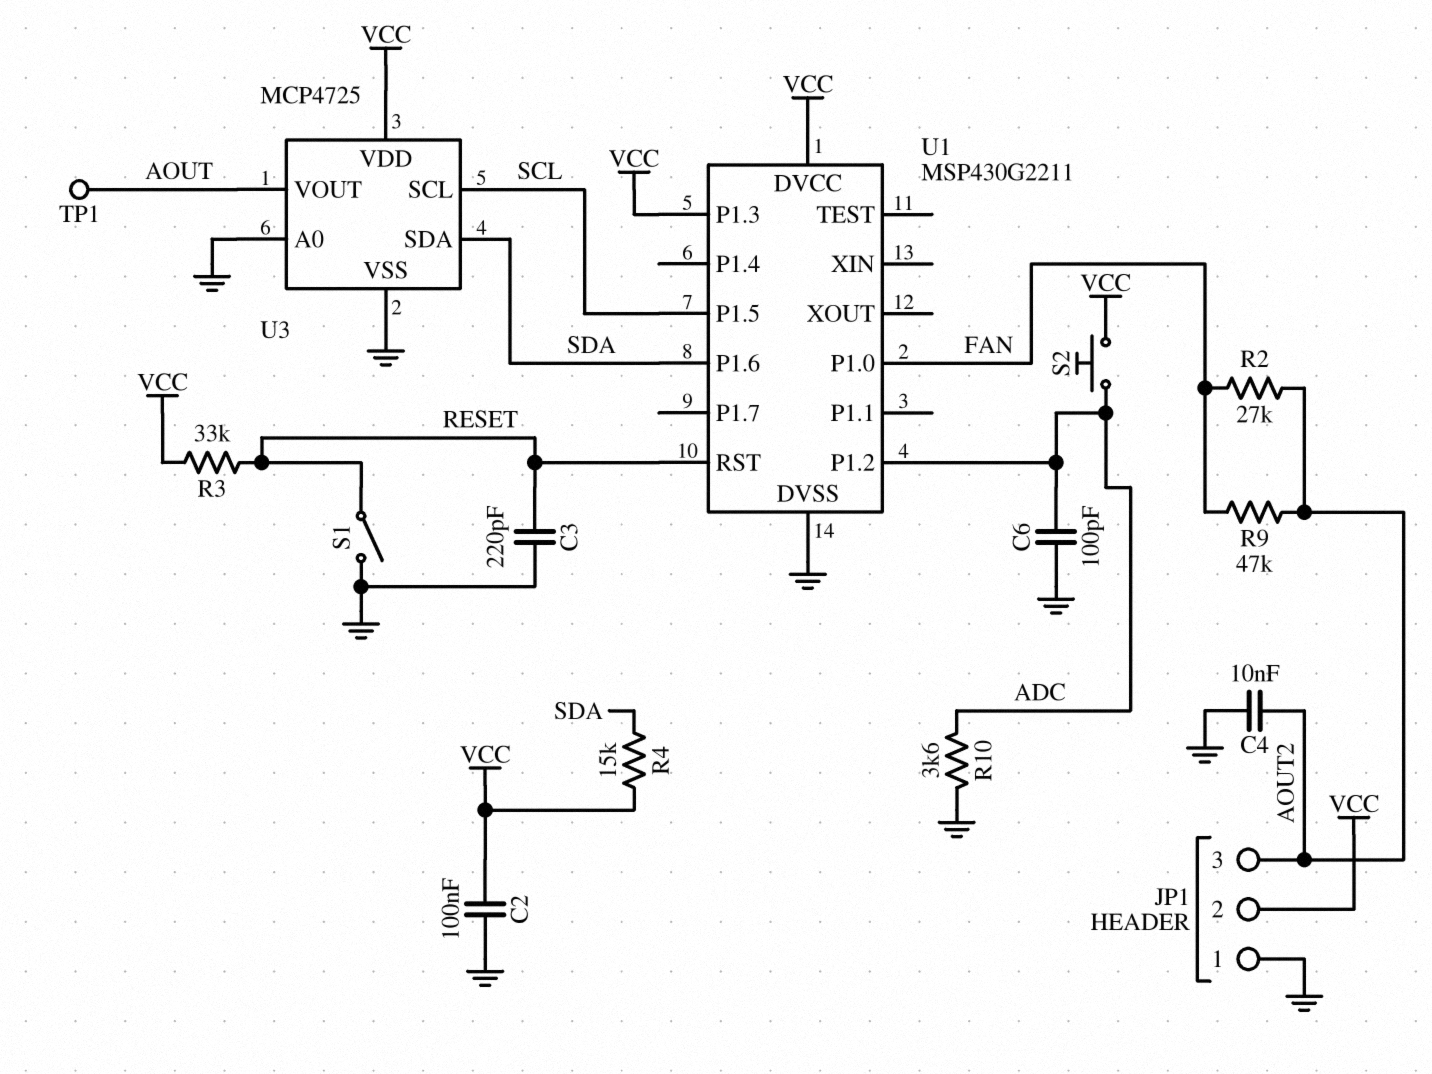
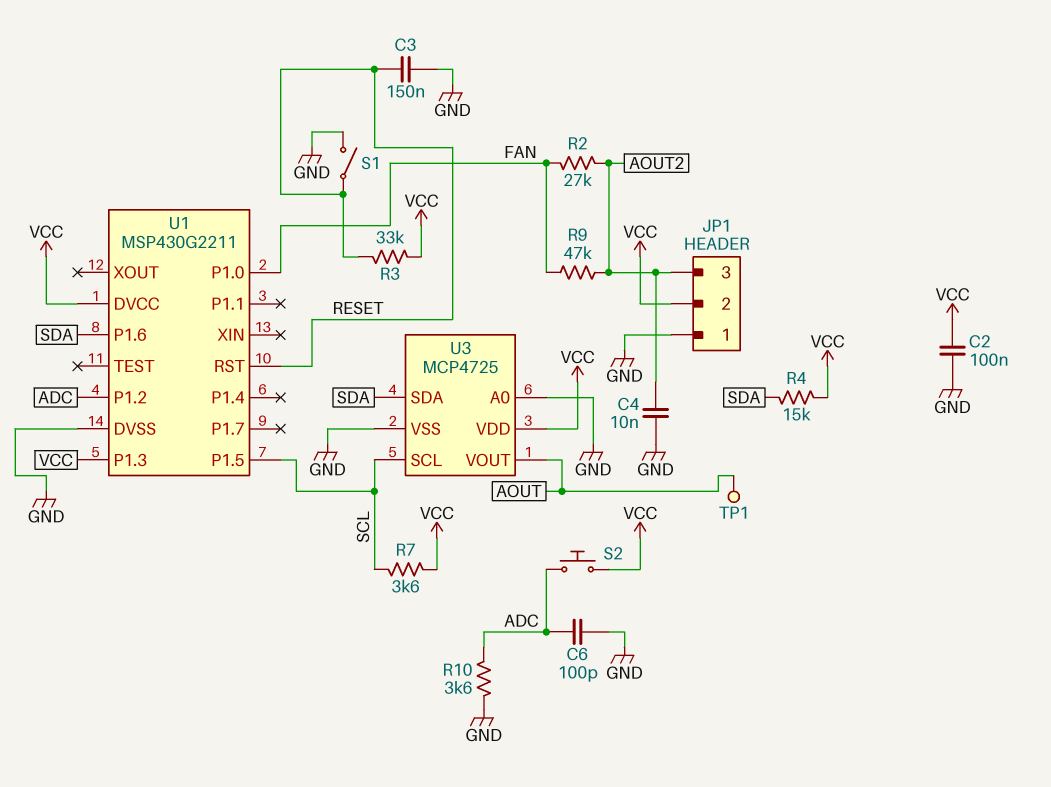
C3: 220pF (GND, RESET) -> 150nF (GND, RESET)
R7: none -> 3.6k (SCL, VCC)

